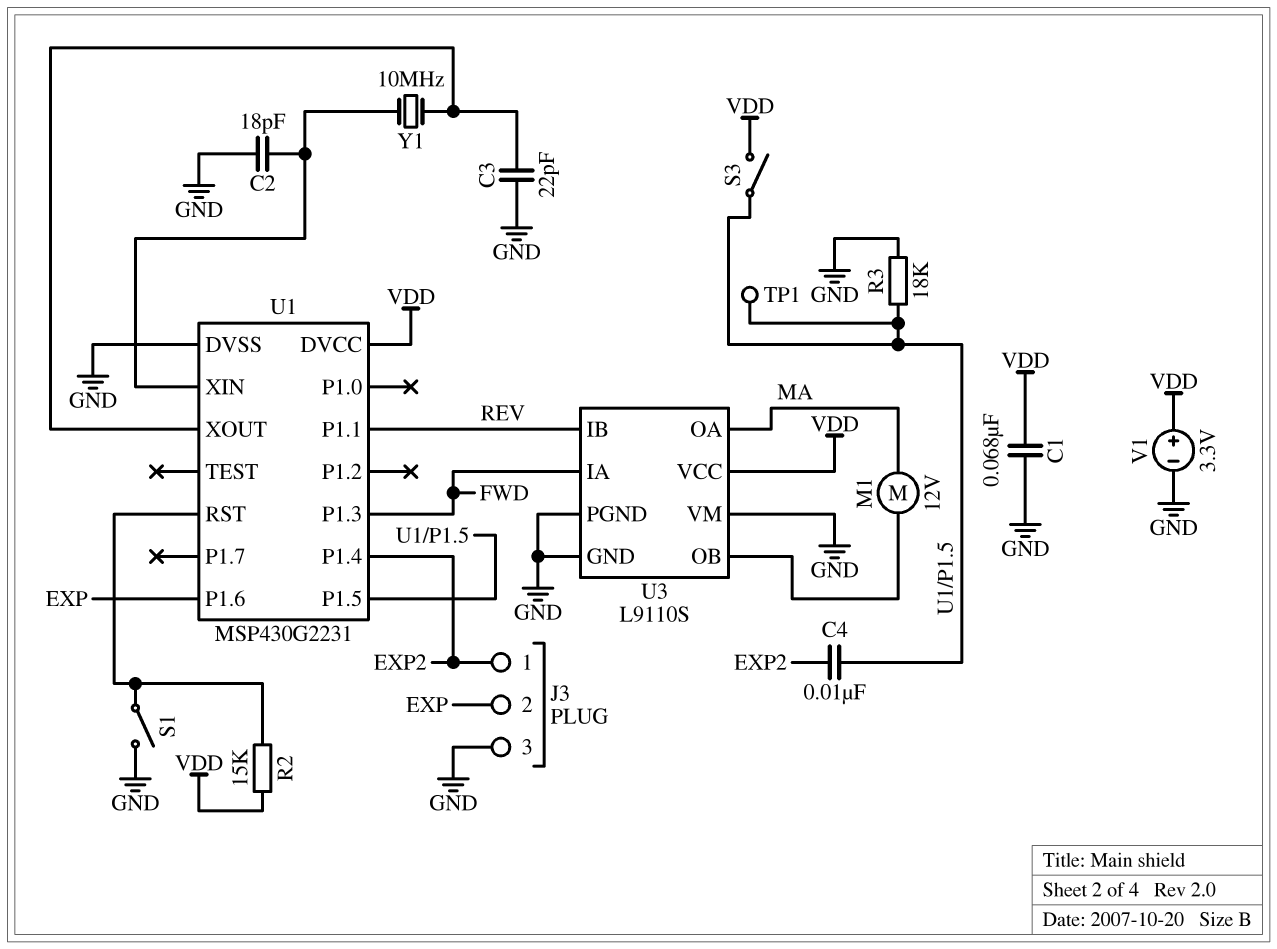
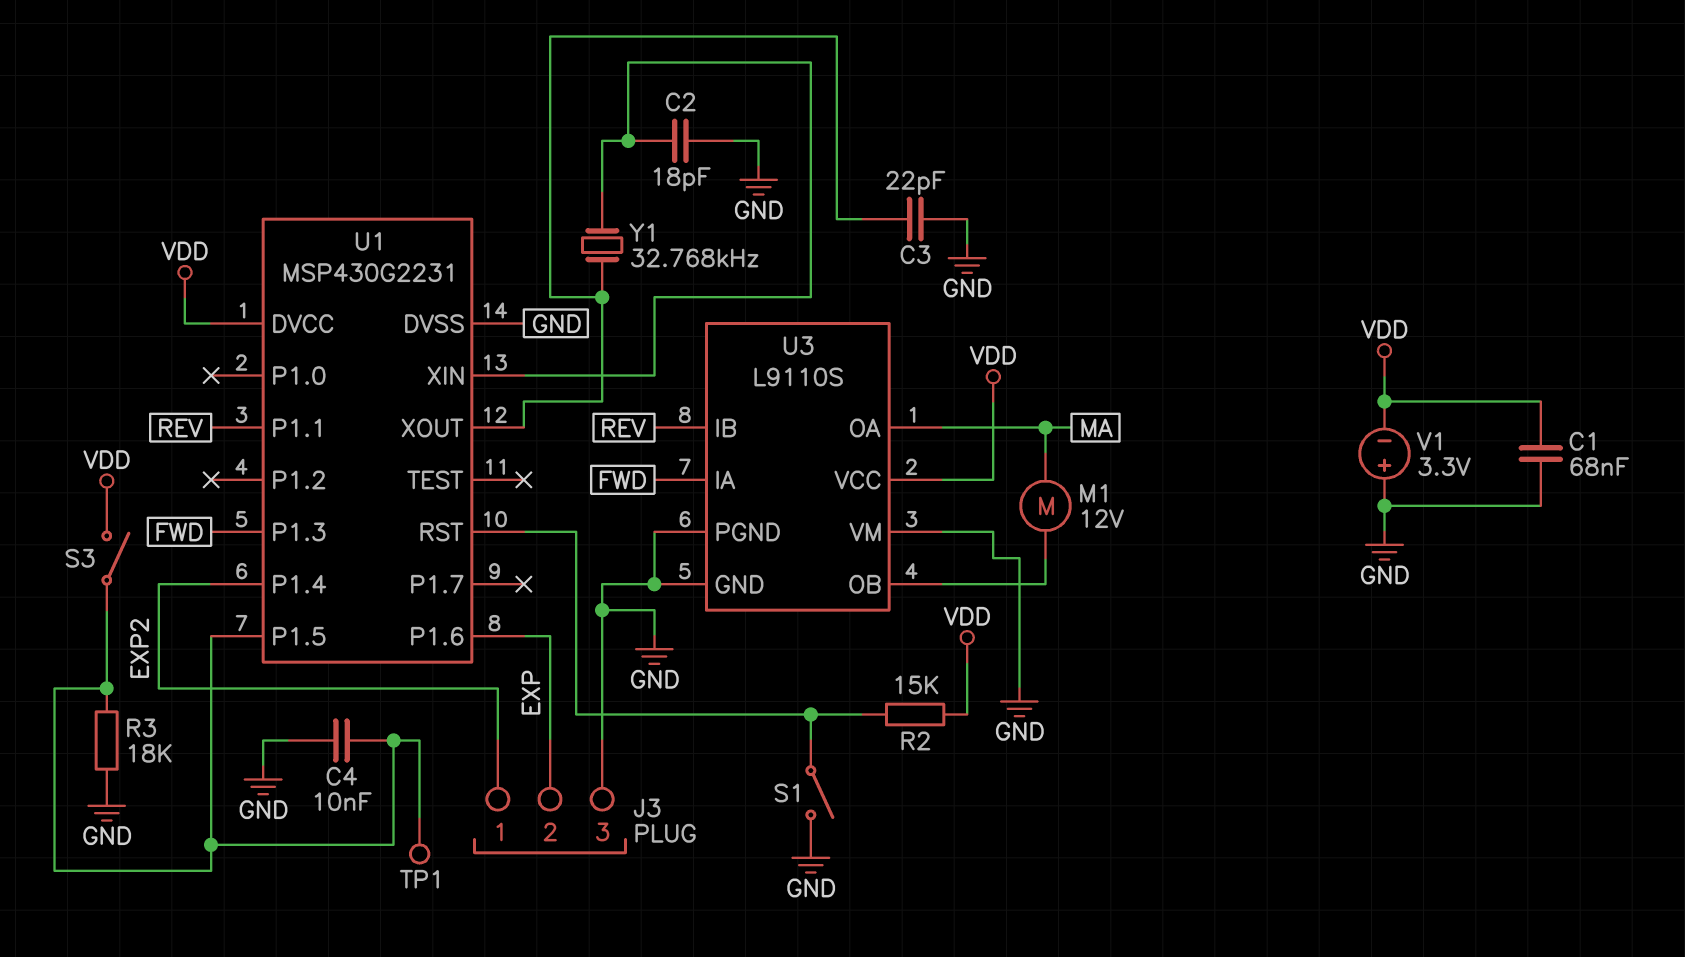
C4: 10nF (EXP2, U1/P1.5) -> 10nF (GND, U1/P1.5)
V1: 3.3V (plus VDD, minus GND) -> 3.3V (plus GND, minus VDD)
Y1: 10MHz (U1/XIN, U1/XOUT) -> 32.768kHz (U1/XIN, U1/XOUT)

